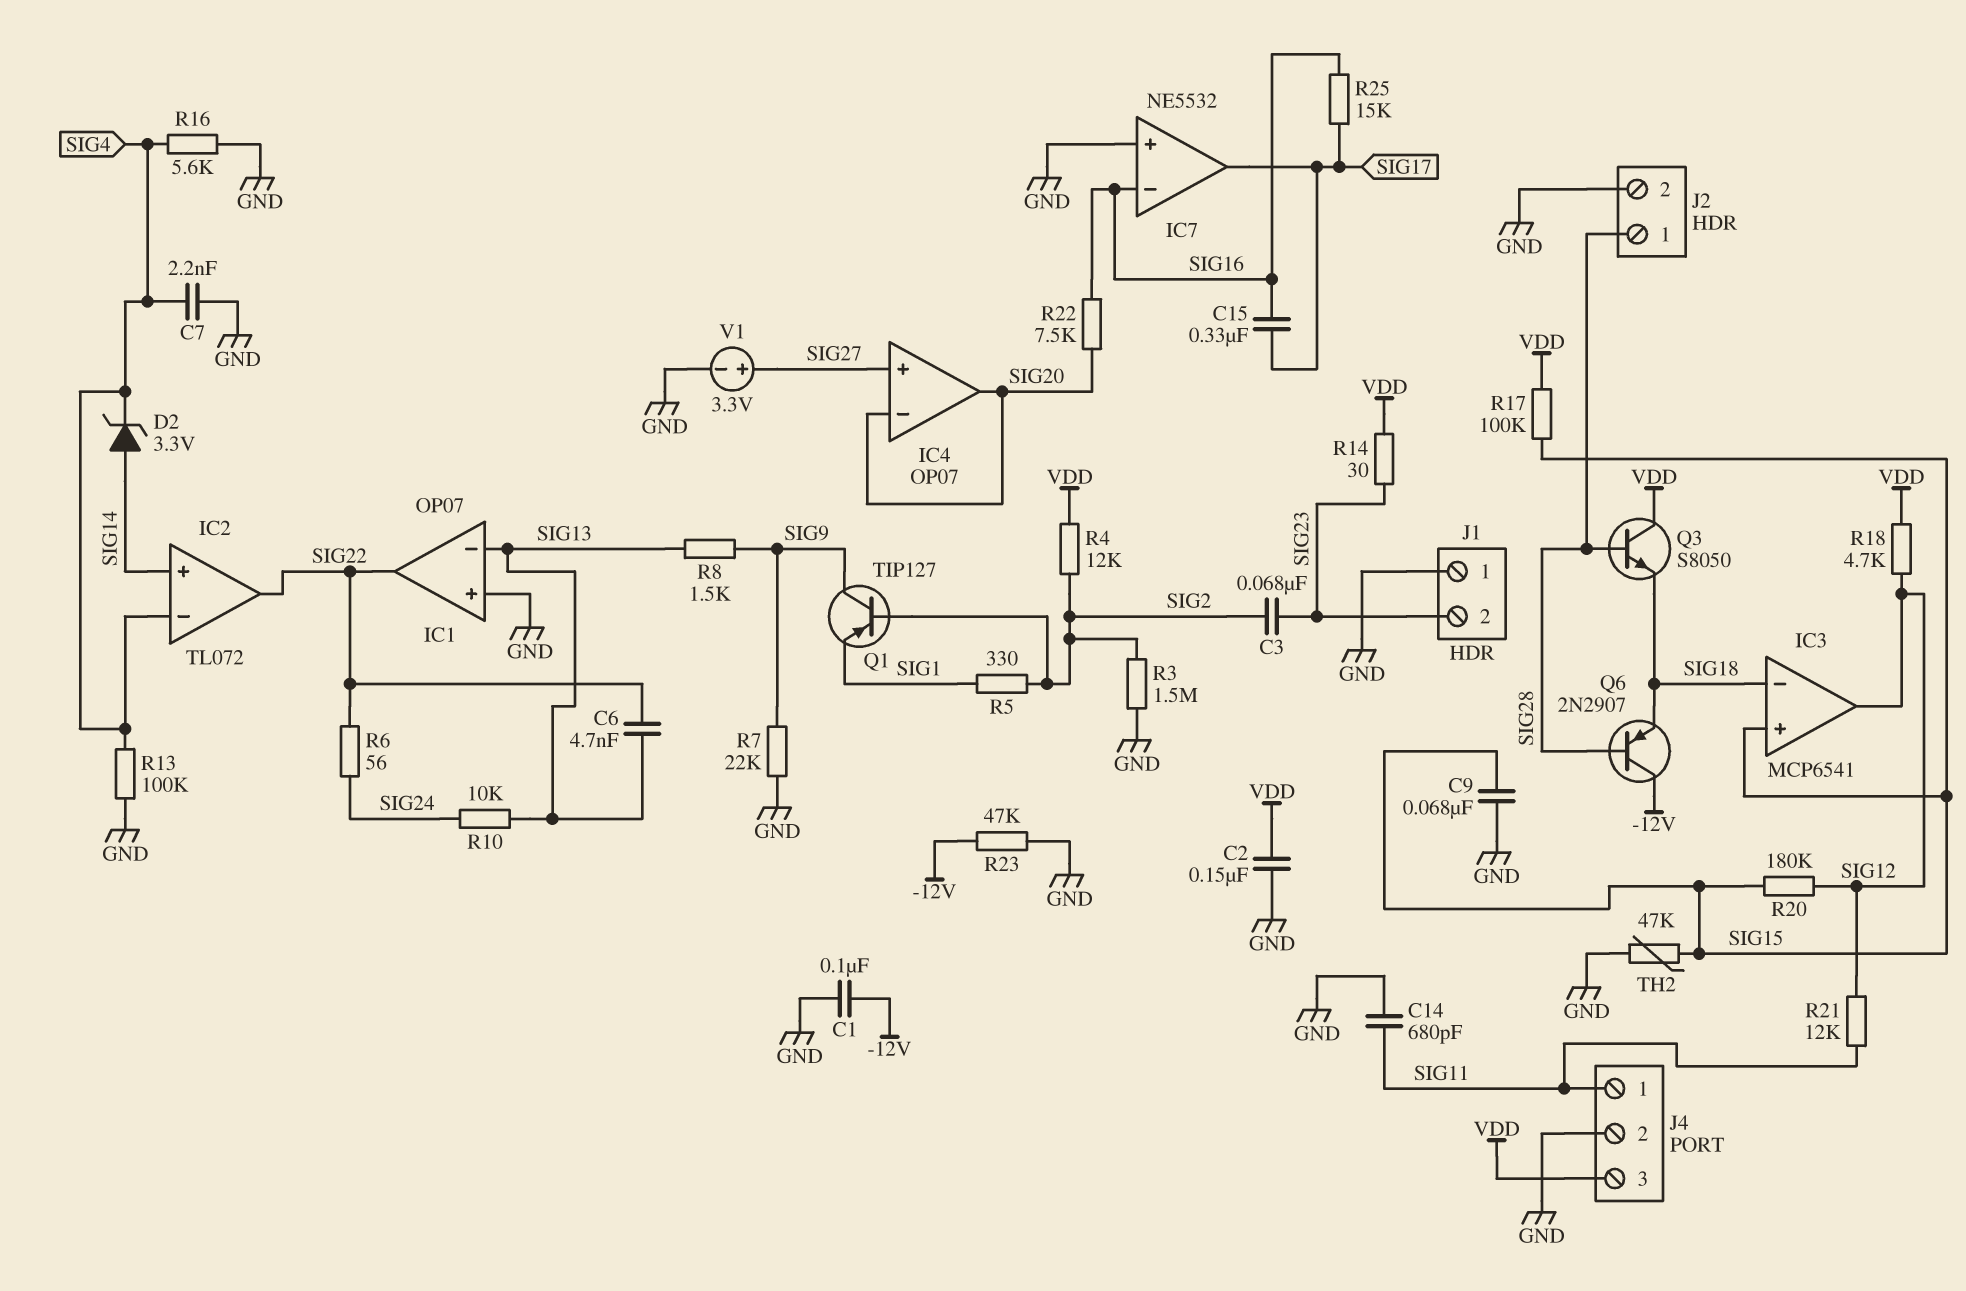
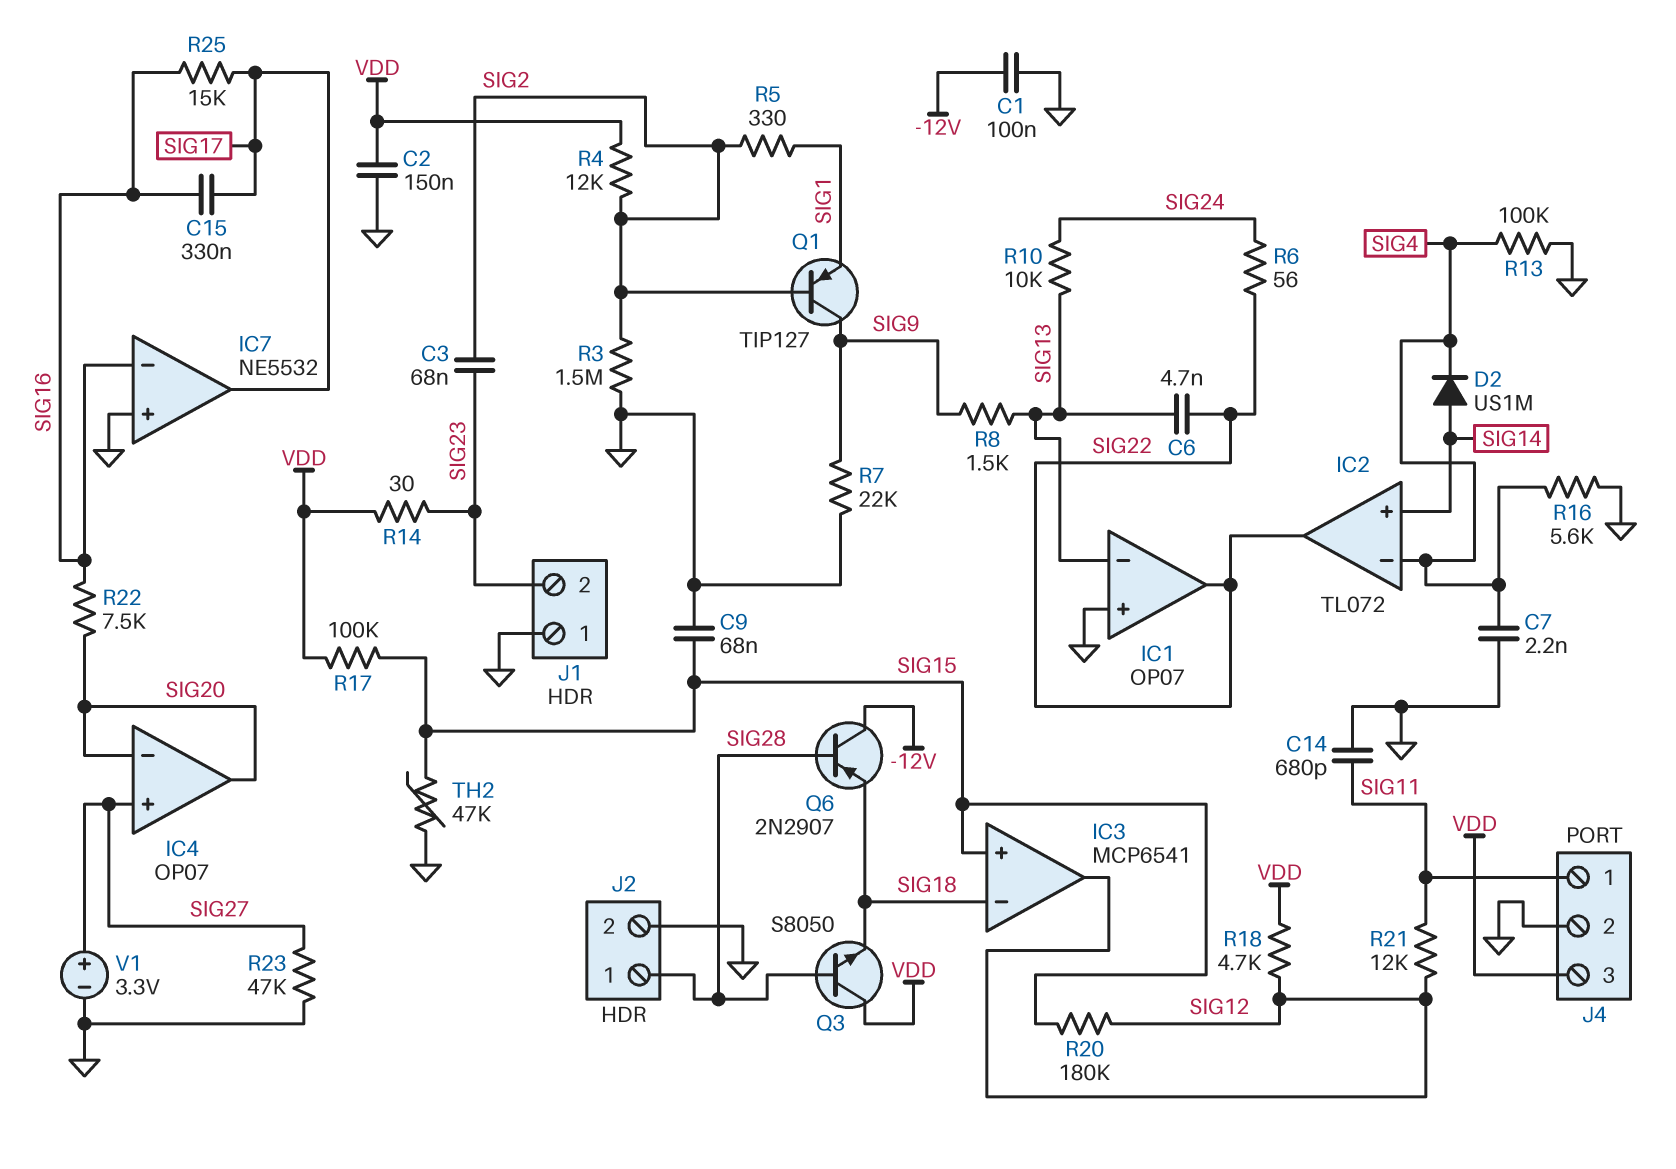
D2: zener 3.3V (A SIG14, K SIG4) -> diode US1M (A SIG14, K SIG4)
R23: 47k (-12V, GND) -> 47k (GND, SIG27)

